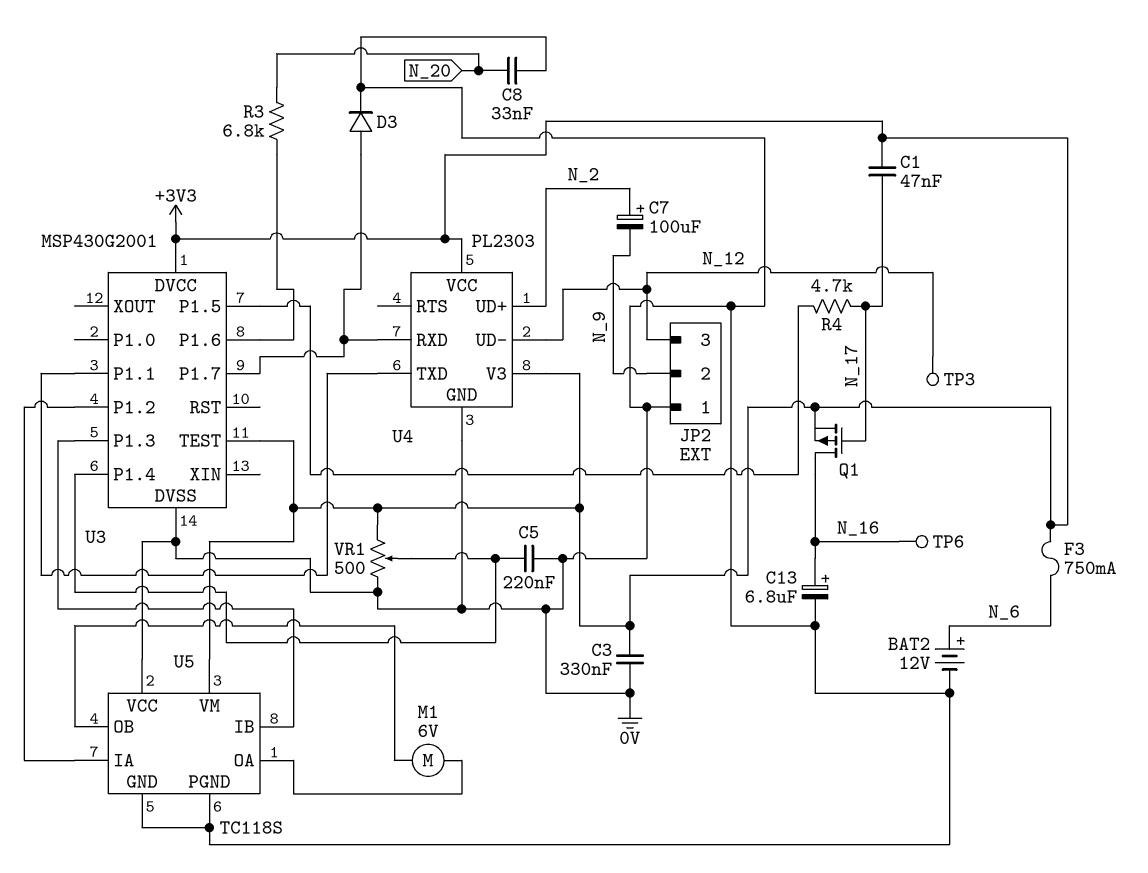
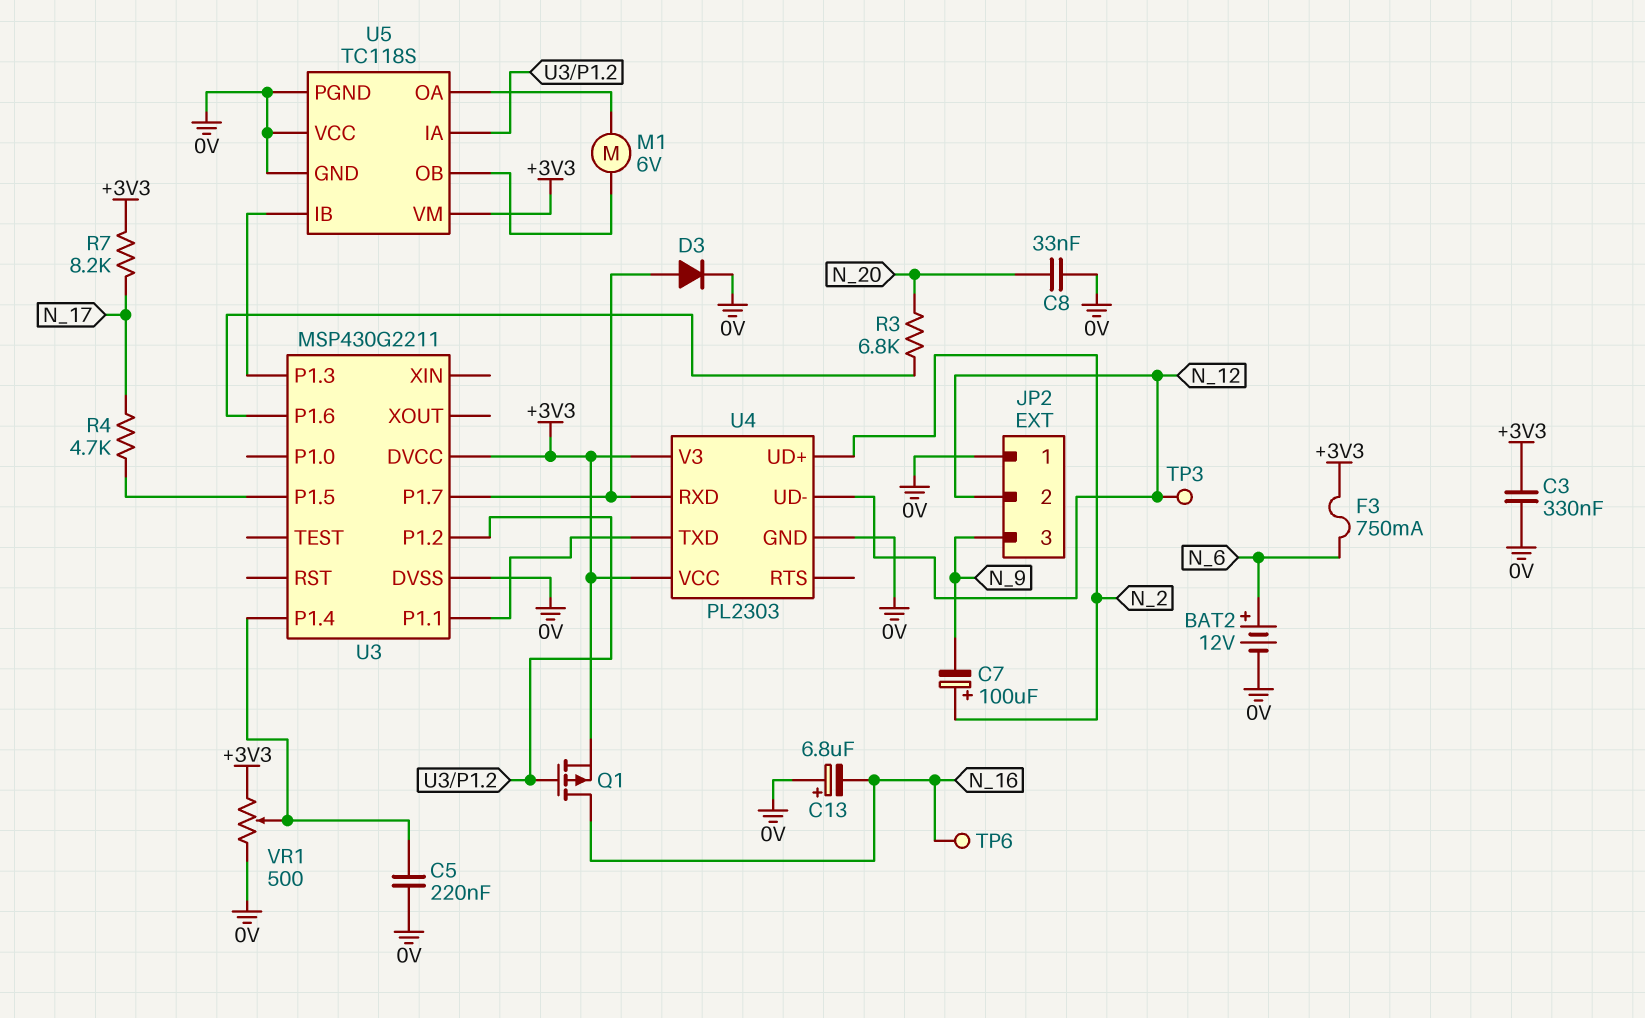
C1: 47nF (+3V3, N_17) -> none
C13: 6.8uF (plus N_16, minus 0V) -> 6.8uF (plus 0V, minus N_16)
JP2 pin 2: N_9 -> N_12
JP2 pin 3: N_12 -> N_9
Q1: PMOS (G N_17, D N_16, S +3V3) -> PMOS (G U3/P1.2, D N_16, S +3V3)
R7: none -> 8.2k (+3V3, N_17)
U3: MSP430G2001 -> MSP430G2211
U3 pin TEST: +3V3 -> none

